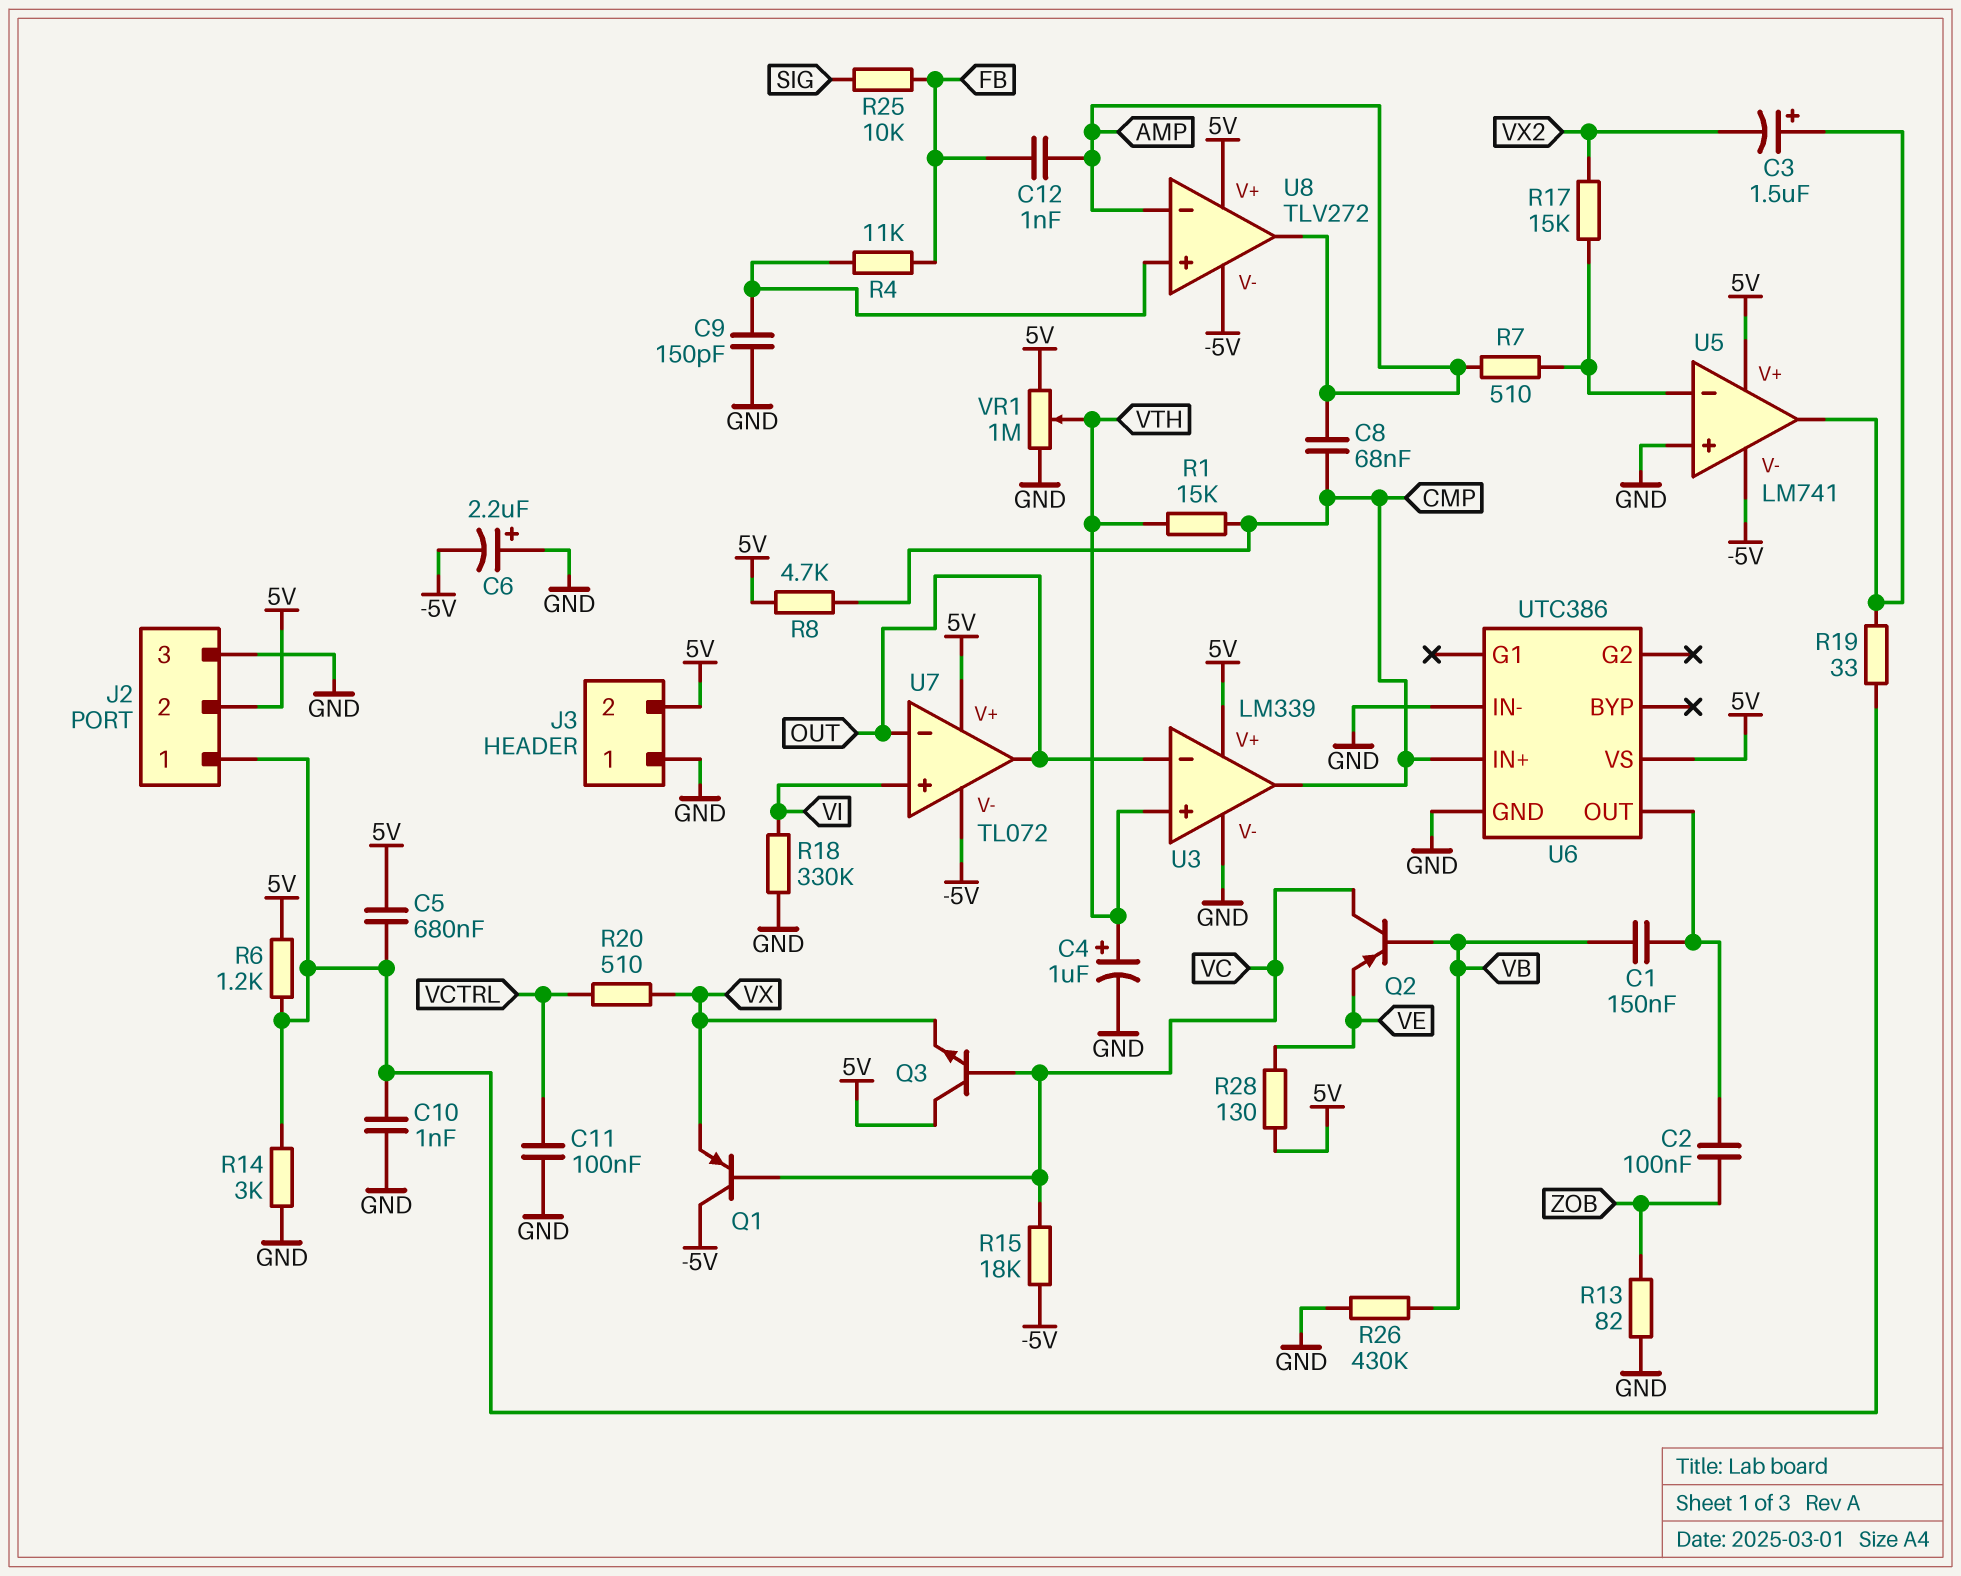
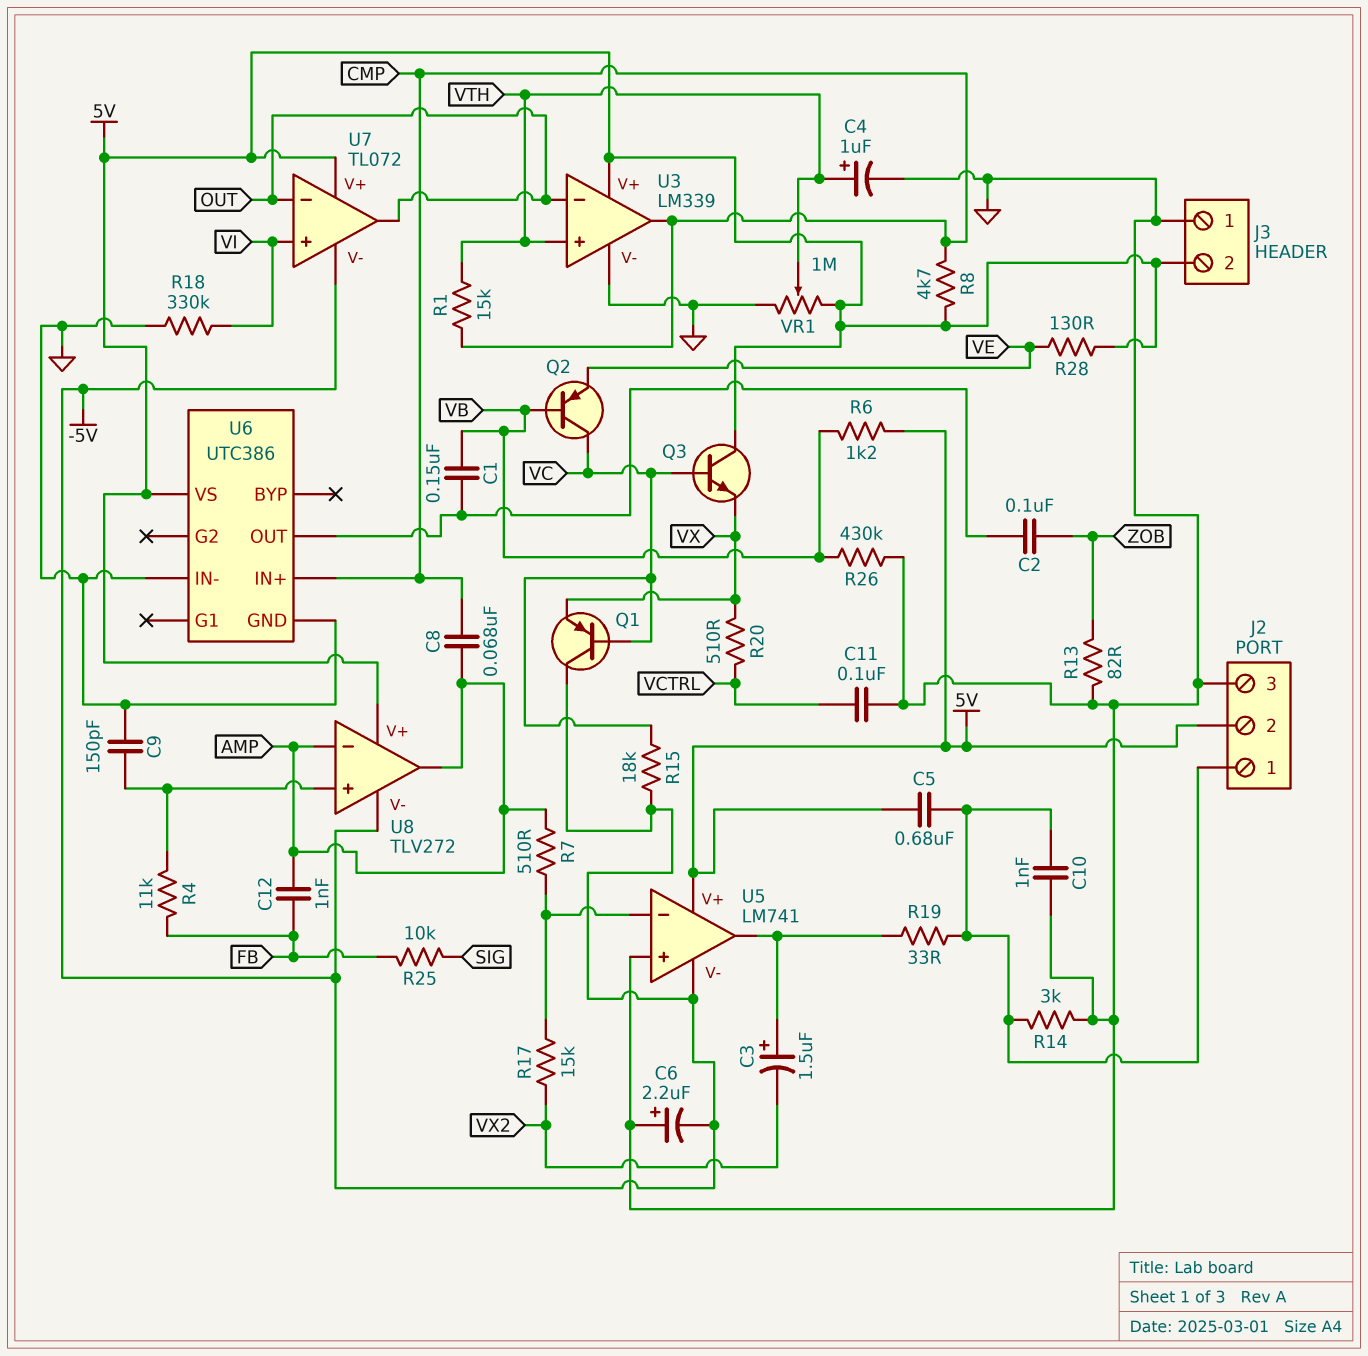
R6: 1.2k (5V, J2/1) -> 1.2k (5V, VB)

